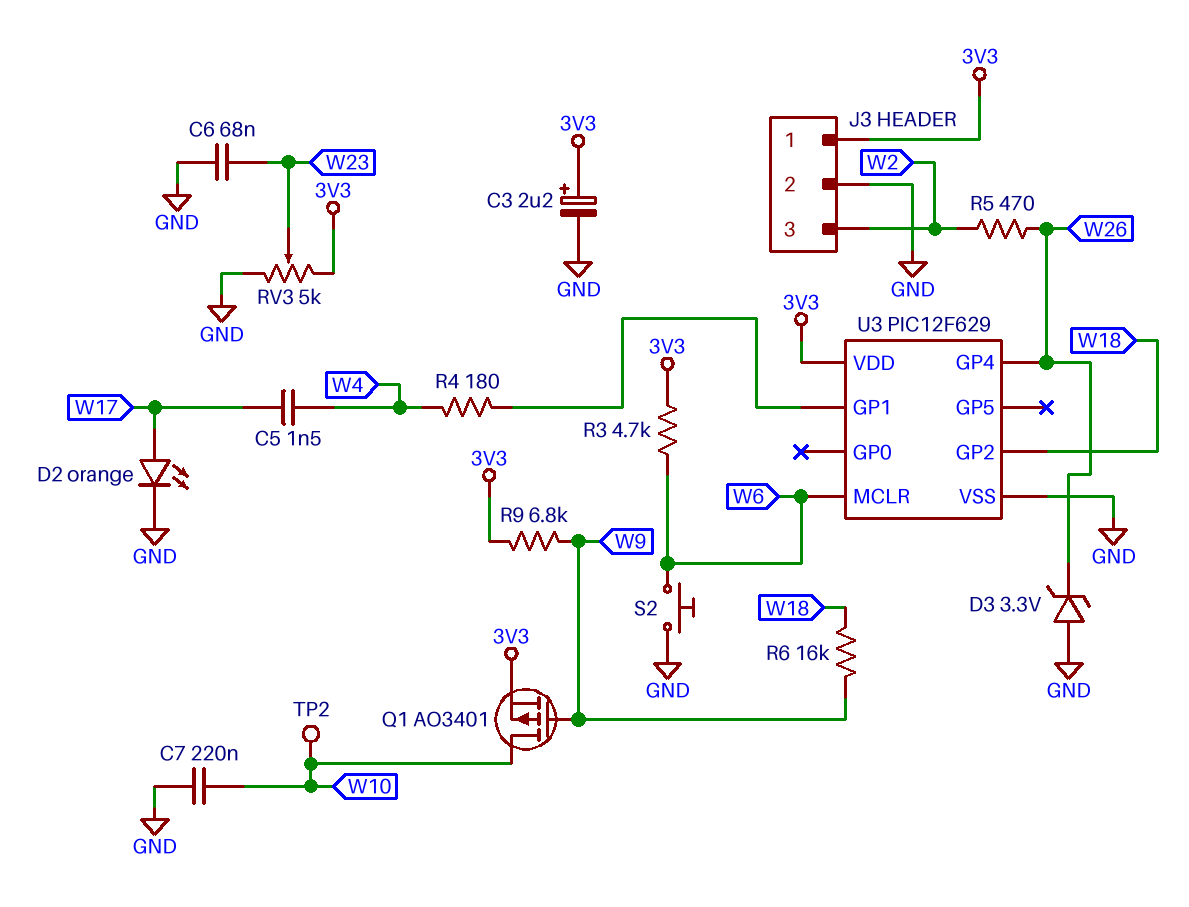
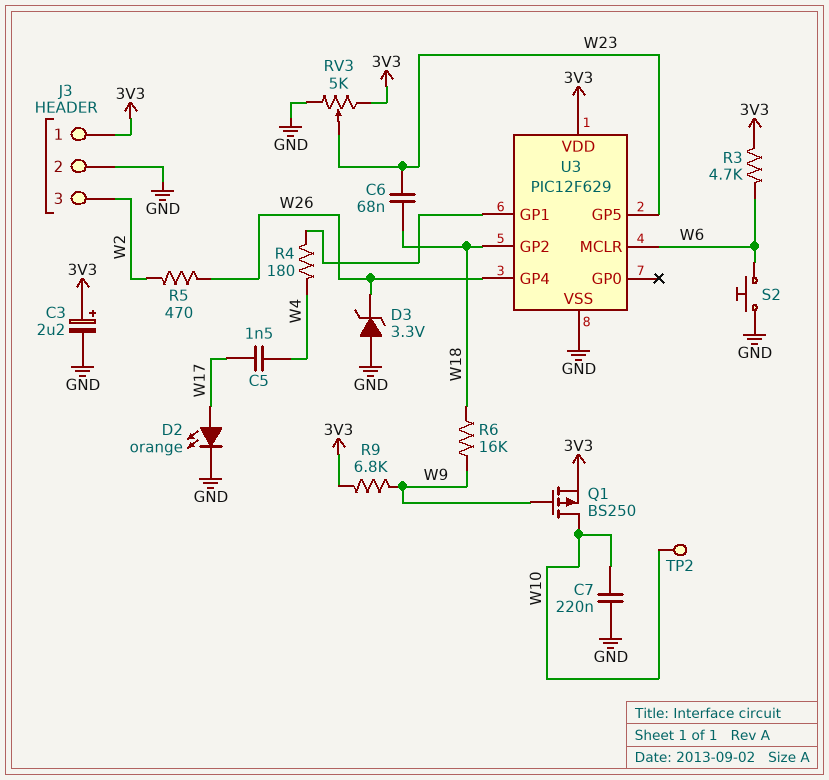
C6: 68nF (GND, W23) -> 68nF (W18, W23)
Q1: PMOS AO3401 (G W9, D W10, S 3V3) -> PMOS BS250 (G W9, D W10, S 3V3)
U3 pin GP5: none -> W23

